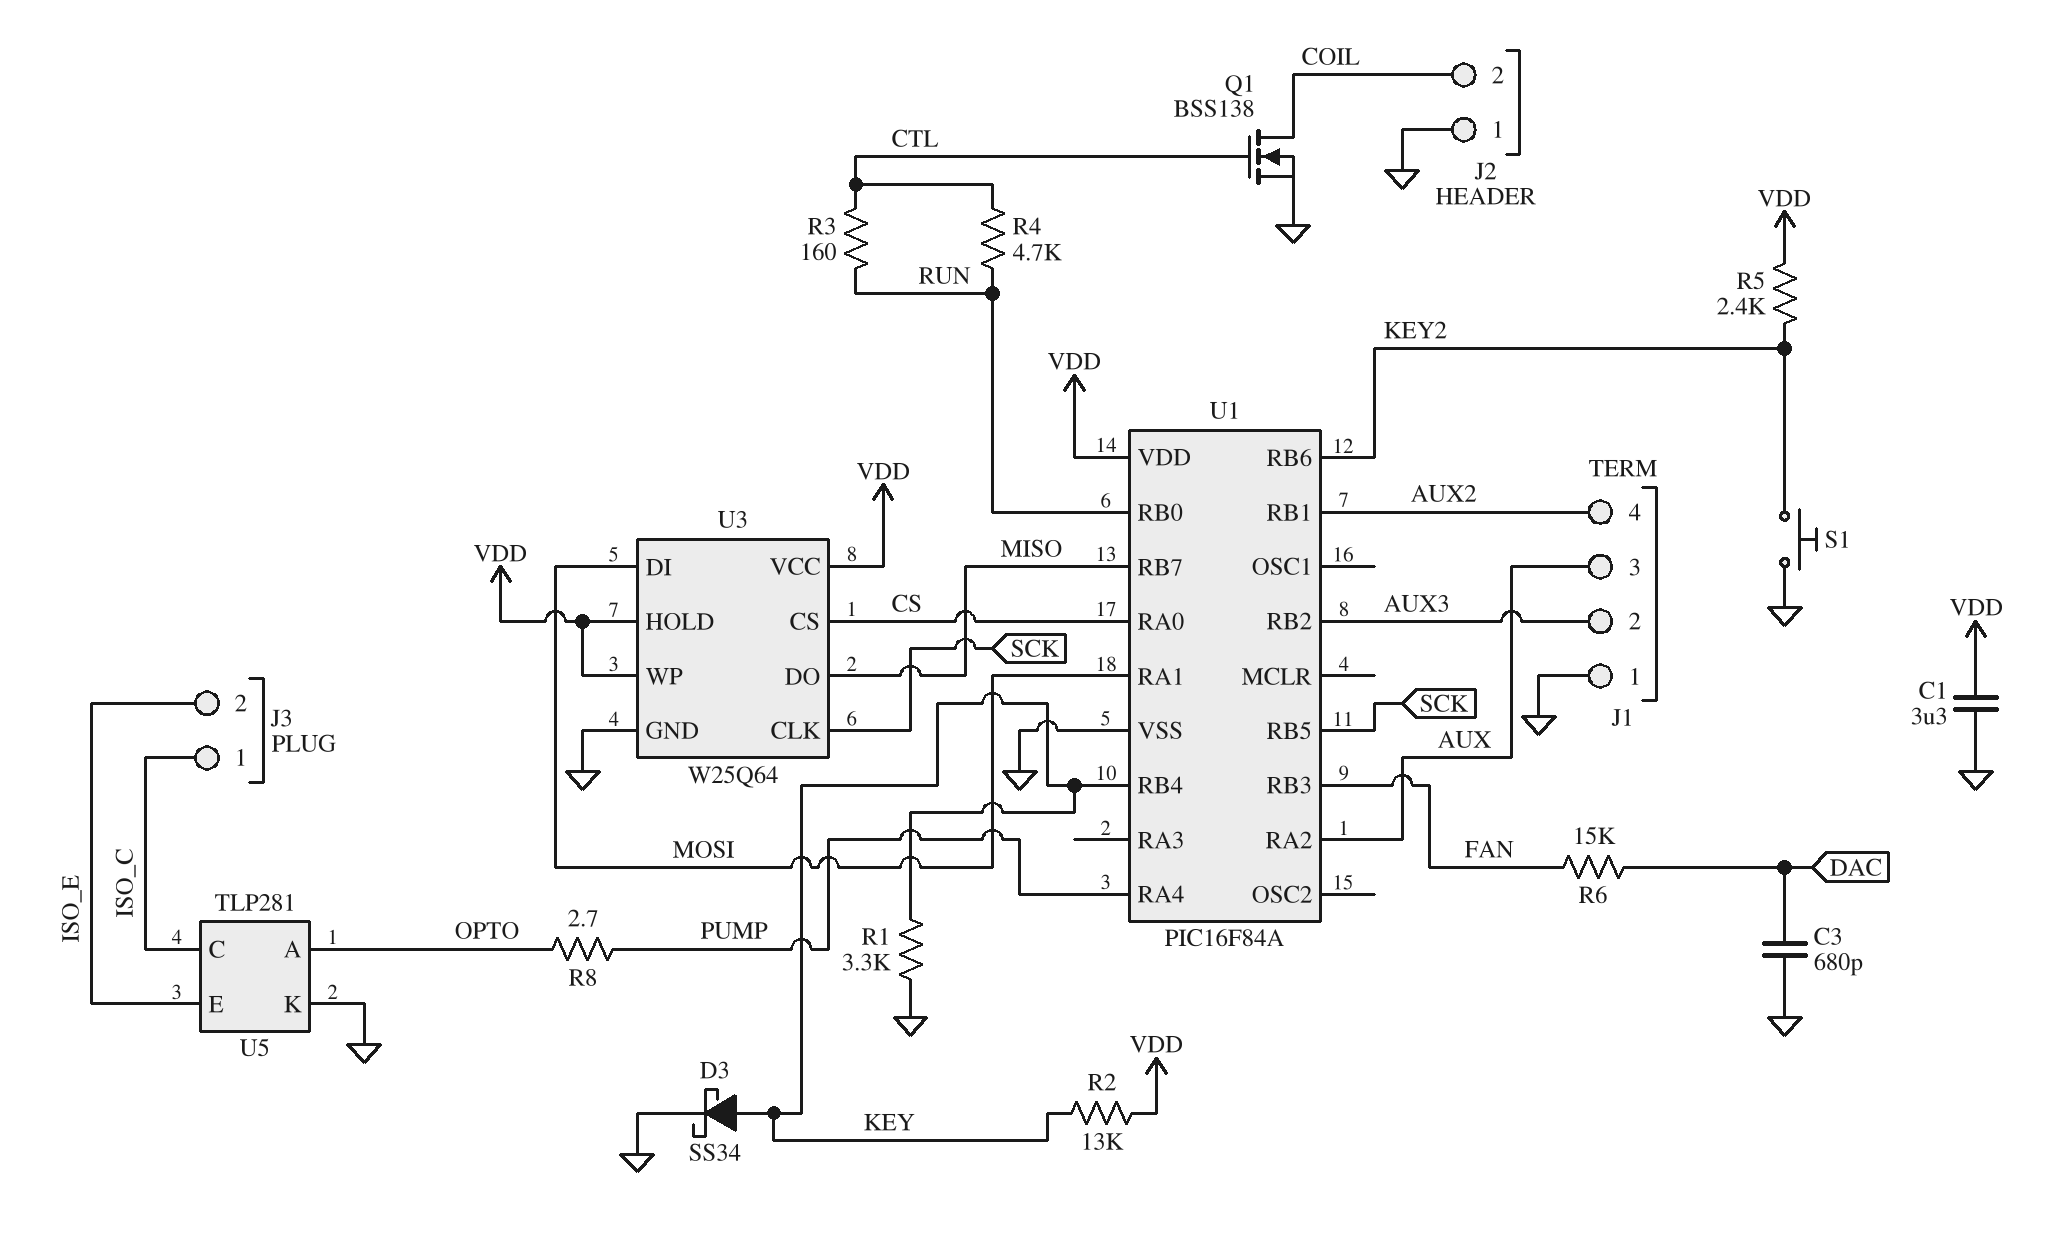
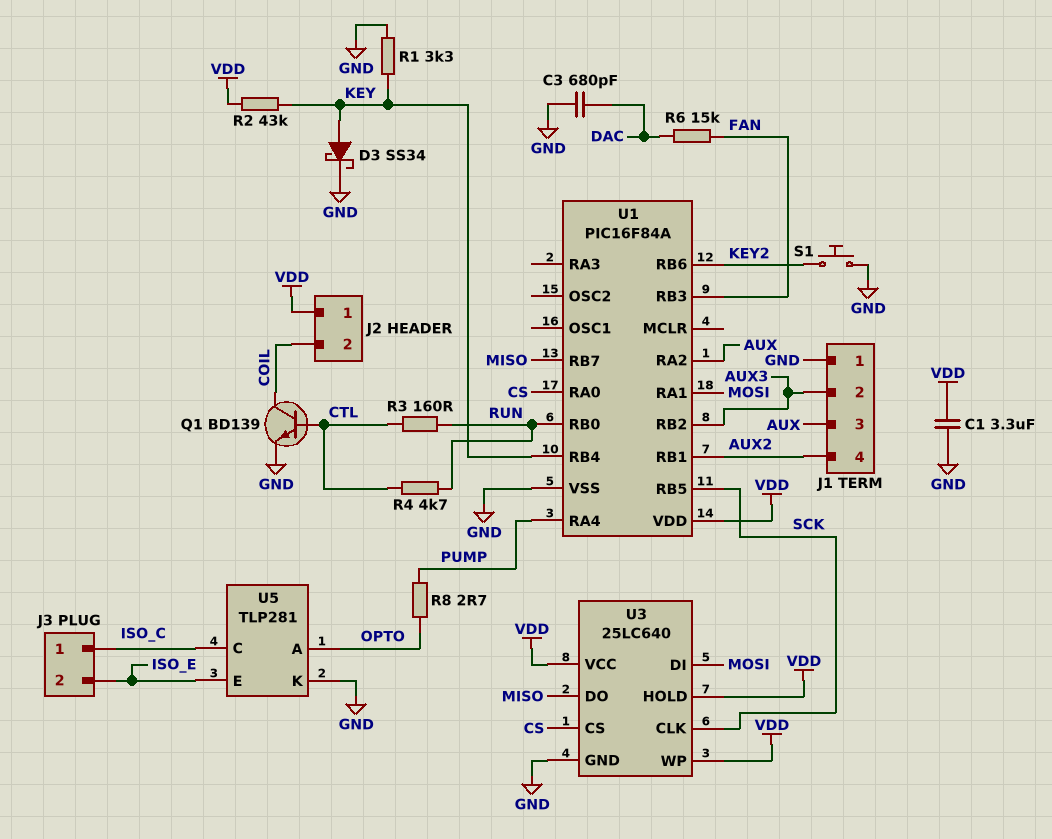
J2 pin 1: GND -> VDD
Q1: NMOS BSS138 (G CTL, D COIL, S GND) -> NPN BD139 (B CTL, C COIL, E GND)
R2: 13k (KEY, VDD) -> 43k (KEY, VDD)
R5: 2.4k (KEY2, VDD) -> none
U3: W25Q64 -> 25LC640

